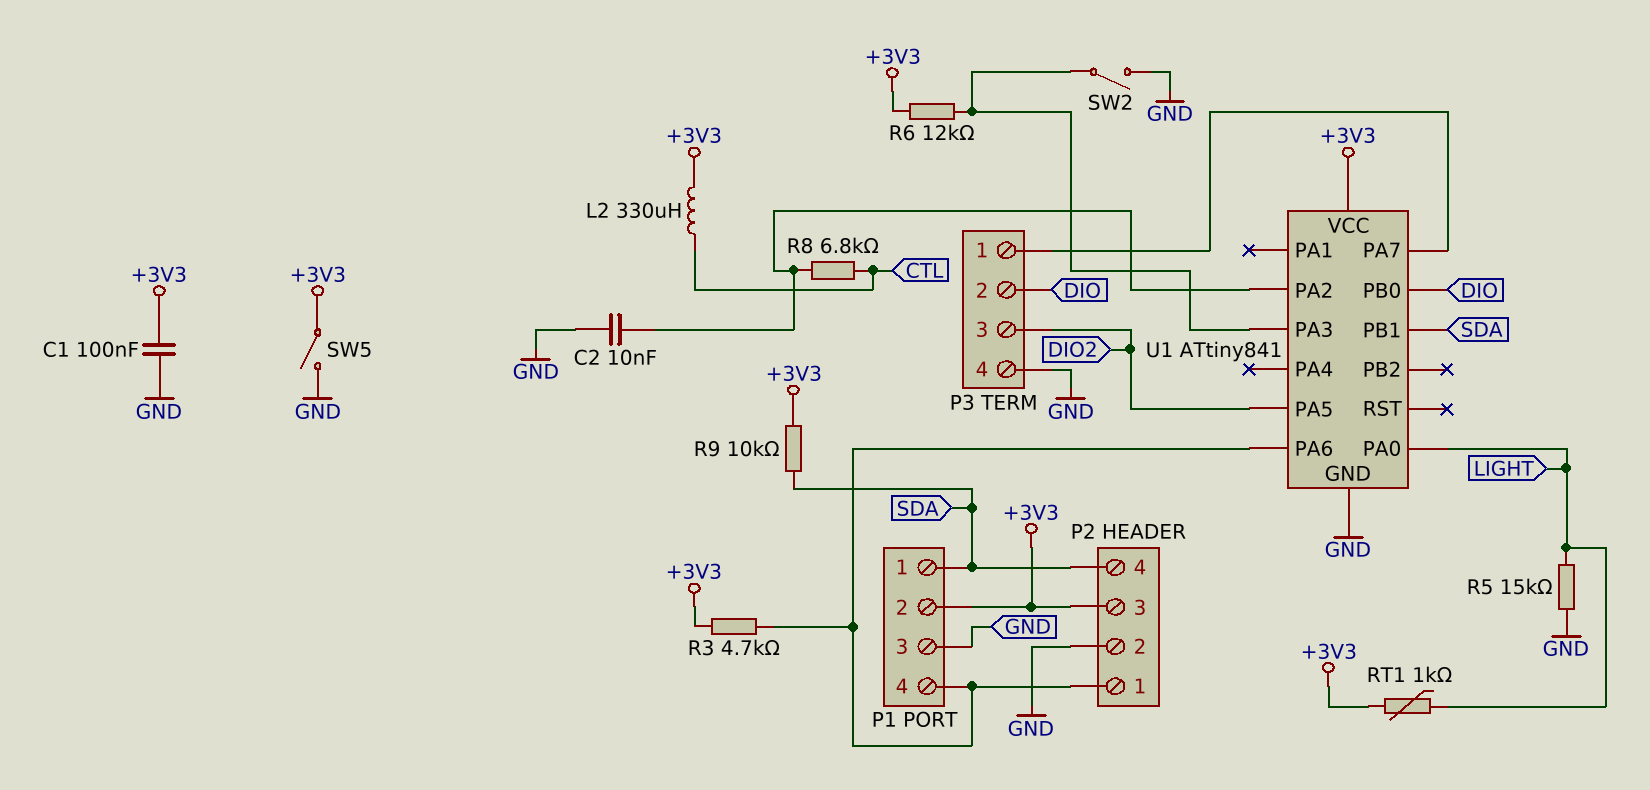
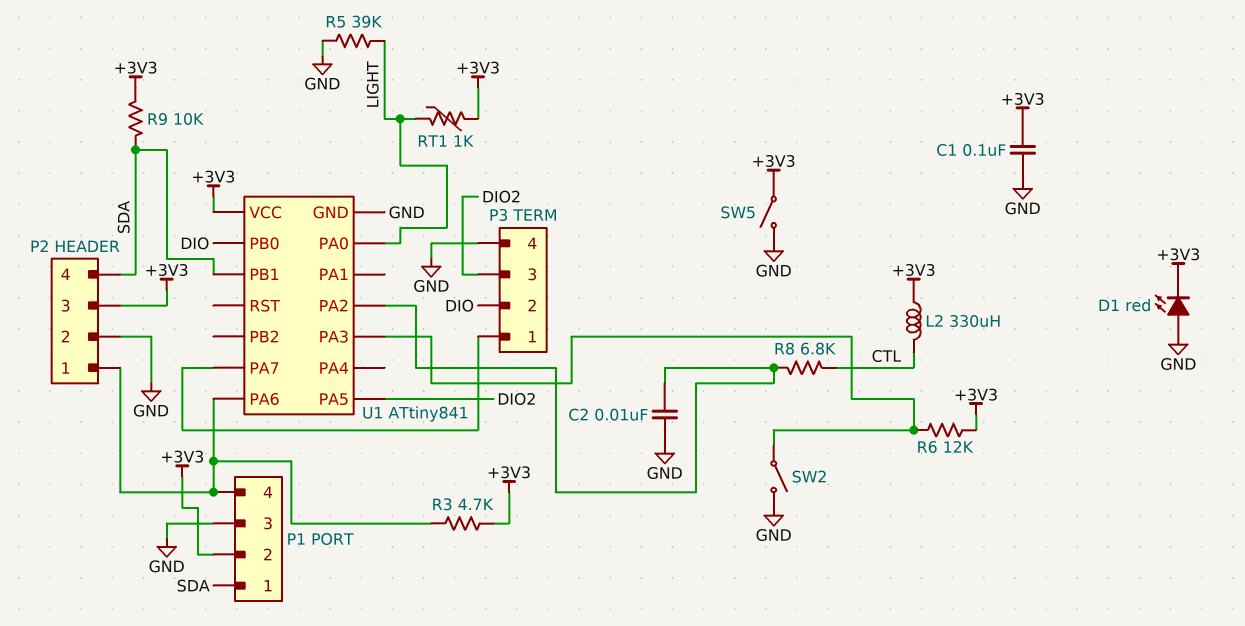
D1: none -> LED red (A GND, K +3V3)
R5: 15k (GND, LIGHT) -> 39k (GND, LIGHT)

